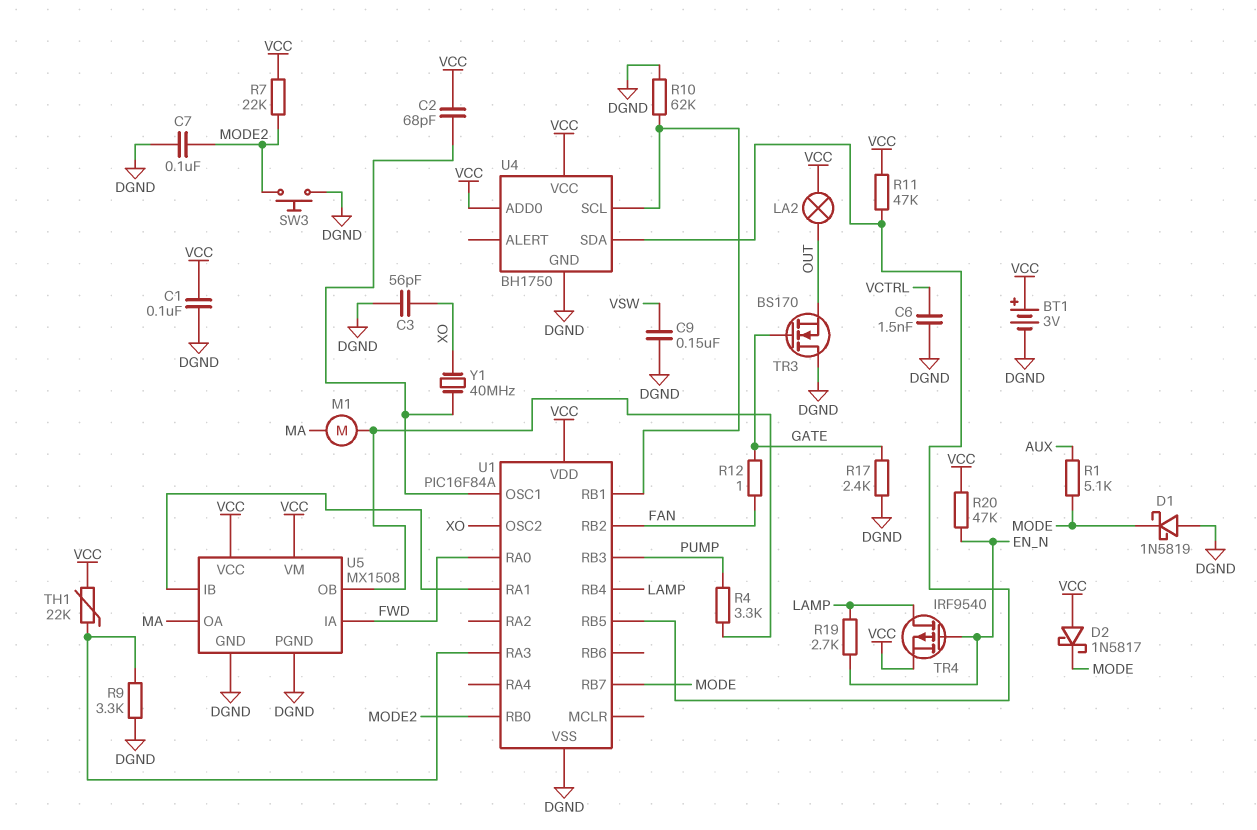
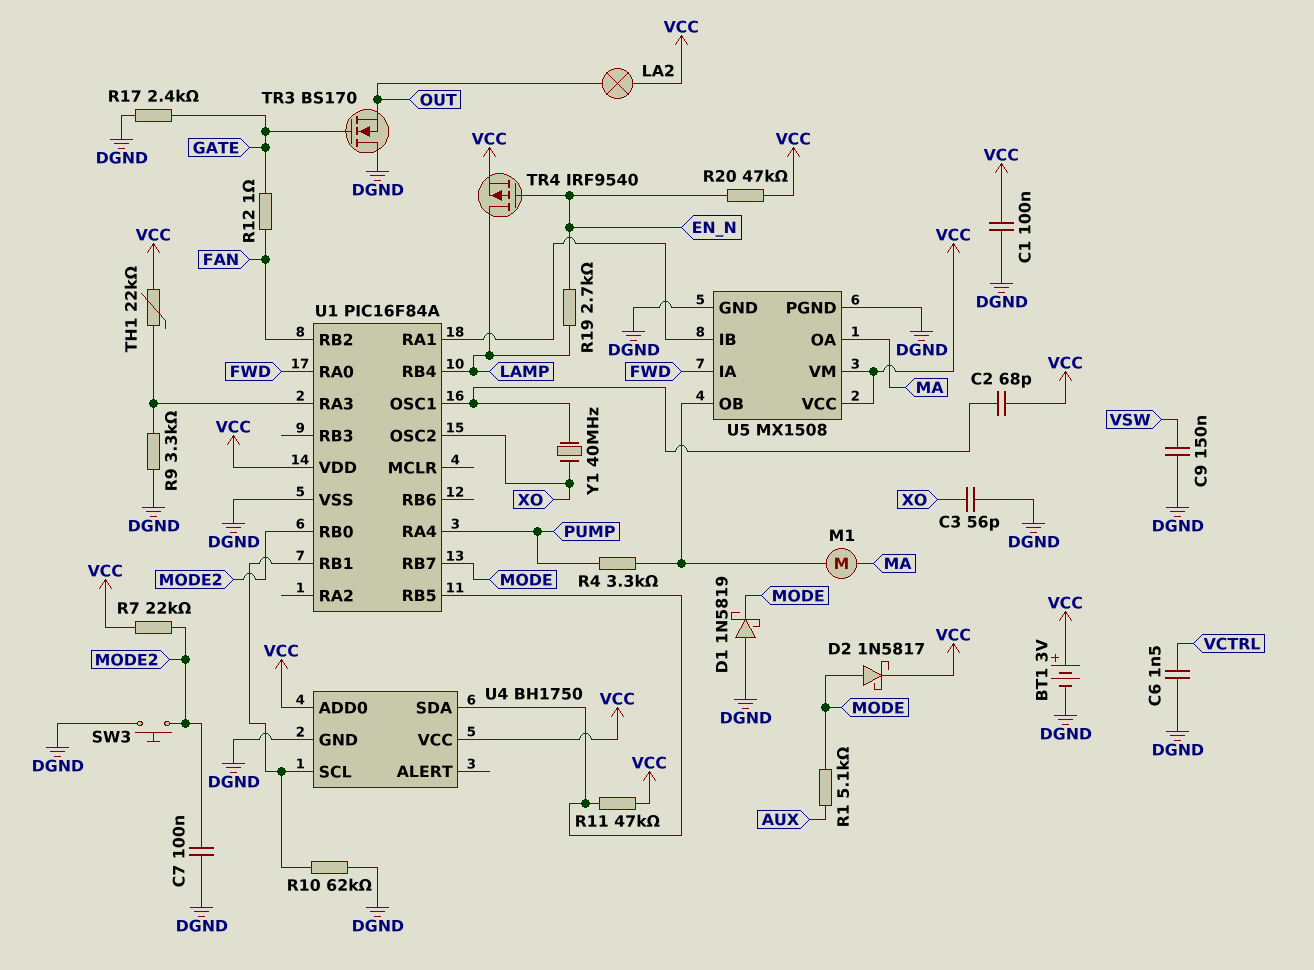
D2: schottky 1N5817 (A VCC, K MODE) -> schottky 1N5817 (A MODE, K VCC)
U1 pin RA4: none -> PUMP
U1 pin RB3: PUMP -> none

